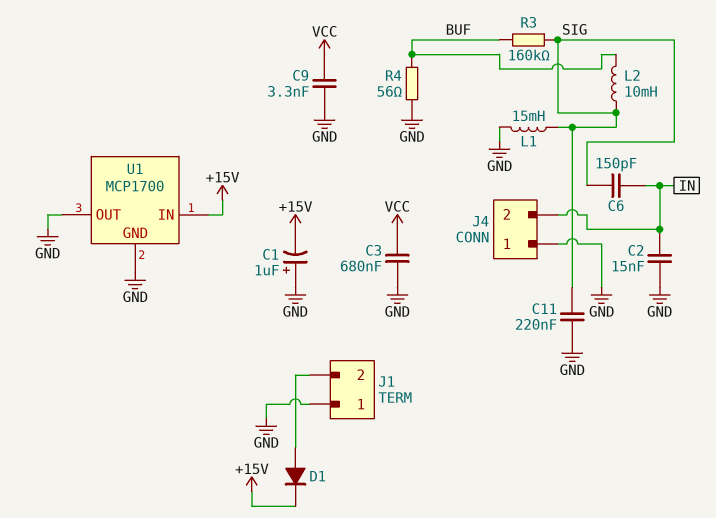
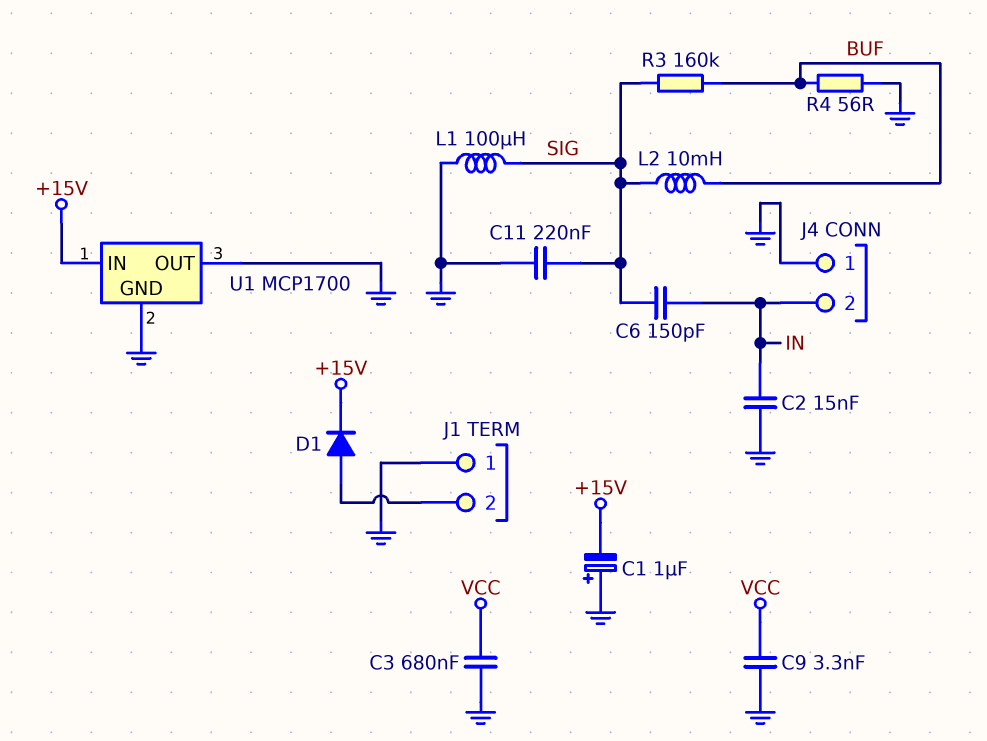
L1: 15mH (GND, SIG) -> 100uH (GND, SIG)

